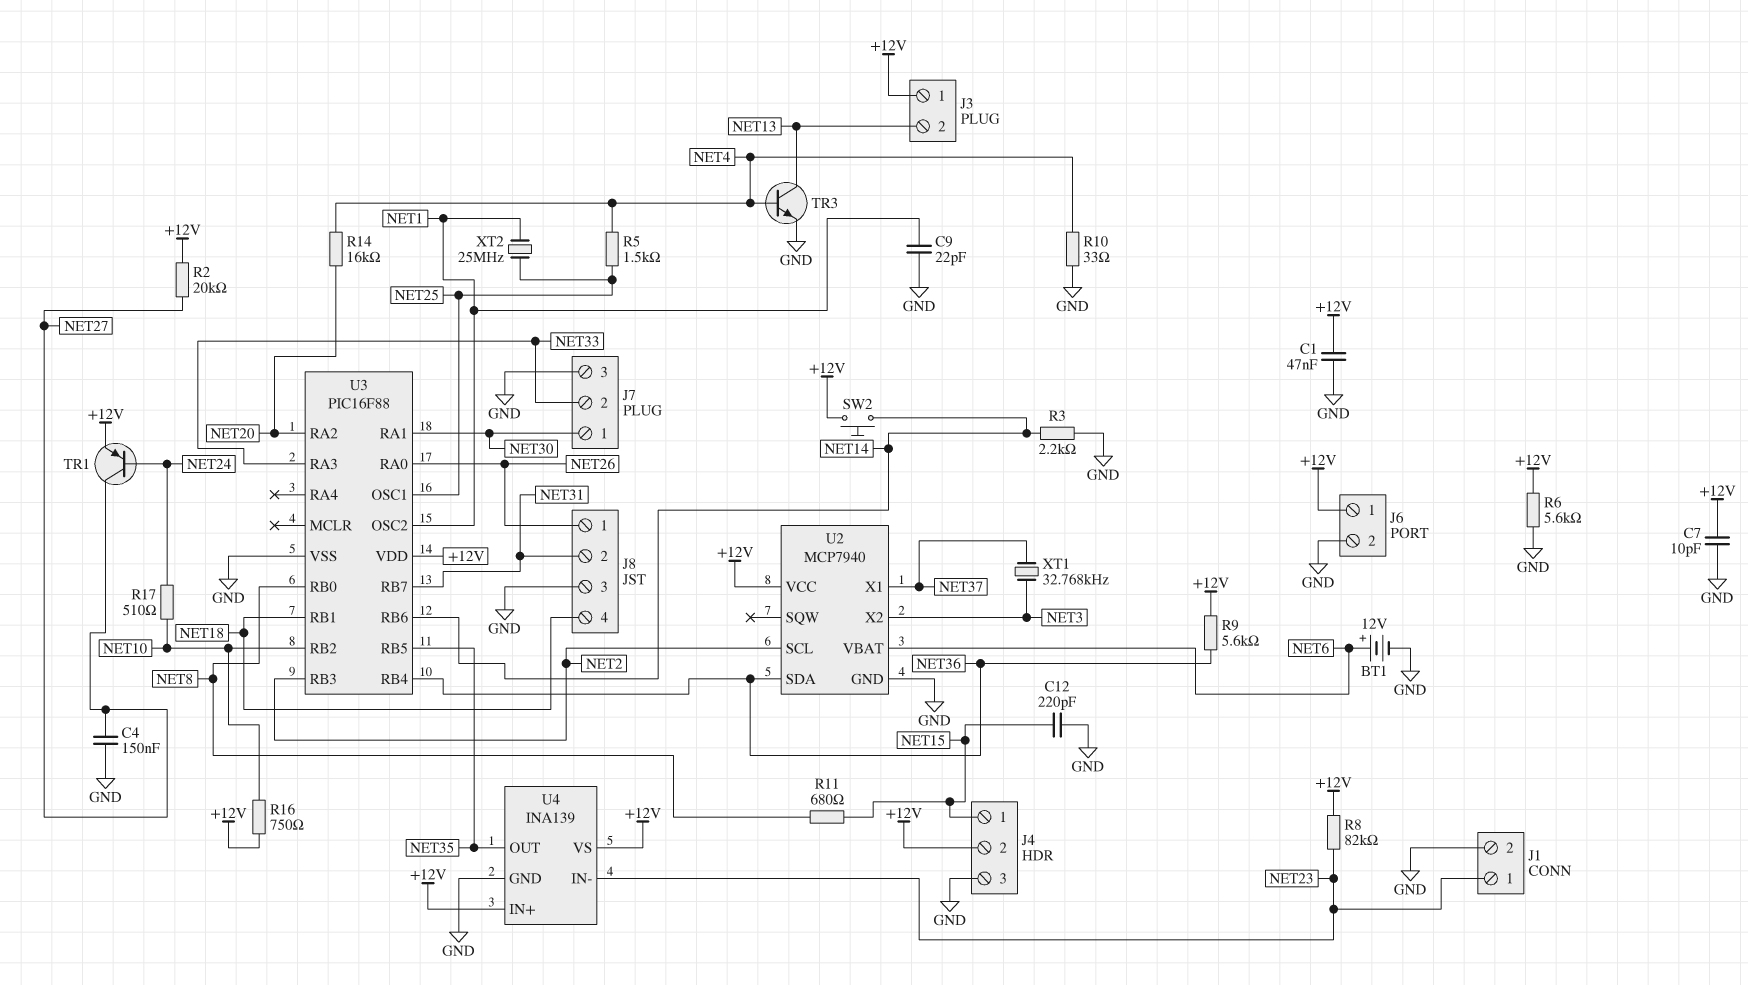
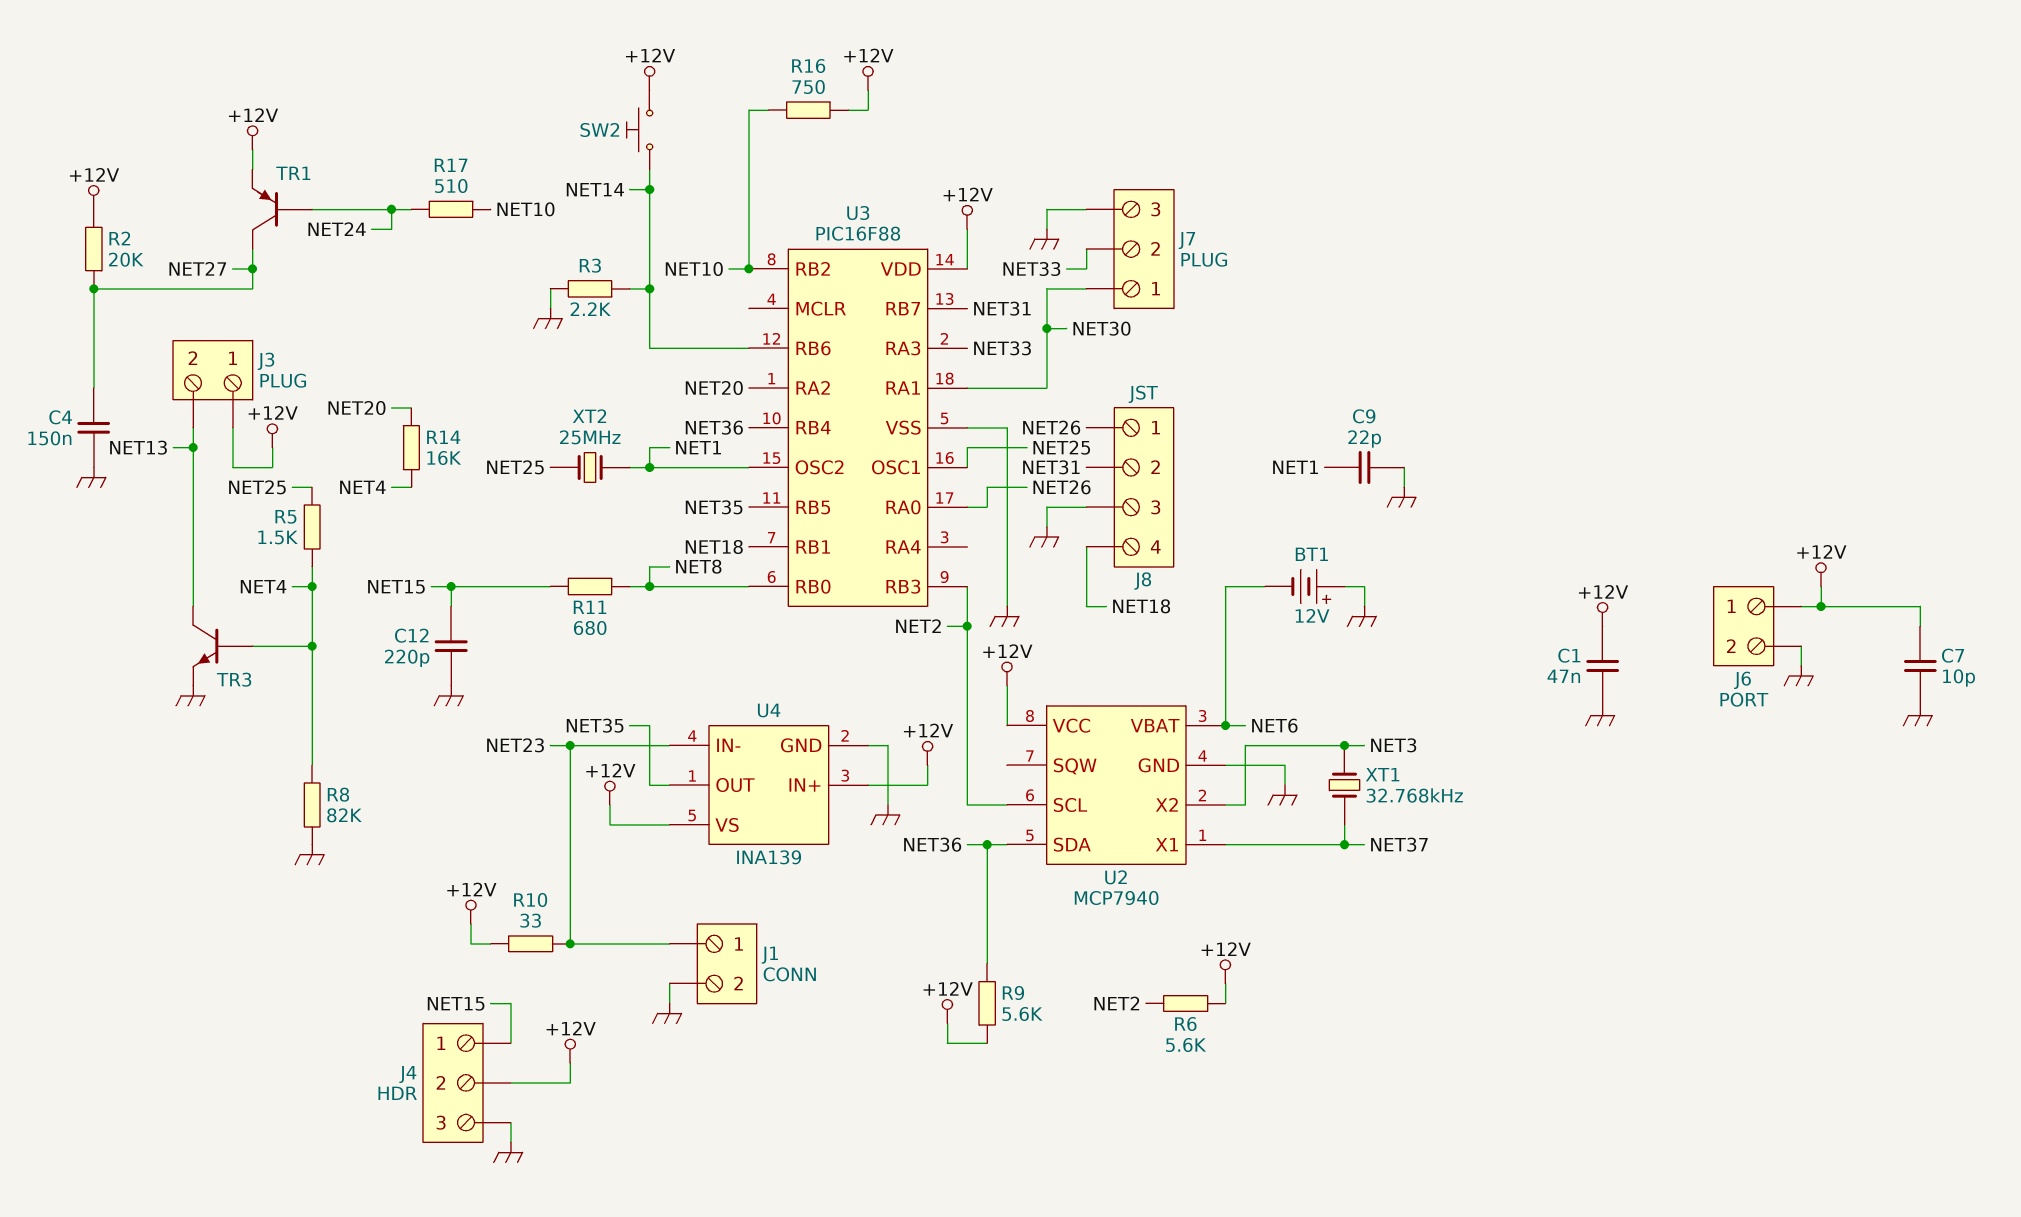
BT1: 12V (plus NET6, minus GND) -> 12V (plus GND, minus NET6)
R6: 5.6k (+12V, GND) -> 5.6k (+12V, NET2)
R8: 82k (+12V, NET23) -> 82k (GND, NET4)
R10: 33 (GND, NET4) -> 33 (+12V, NET23)

